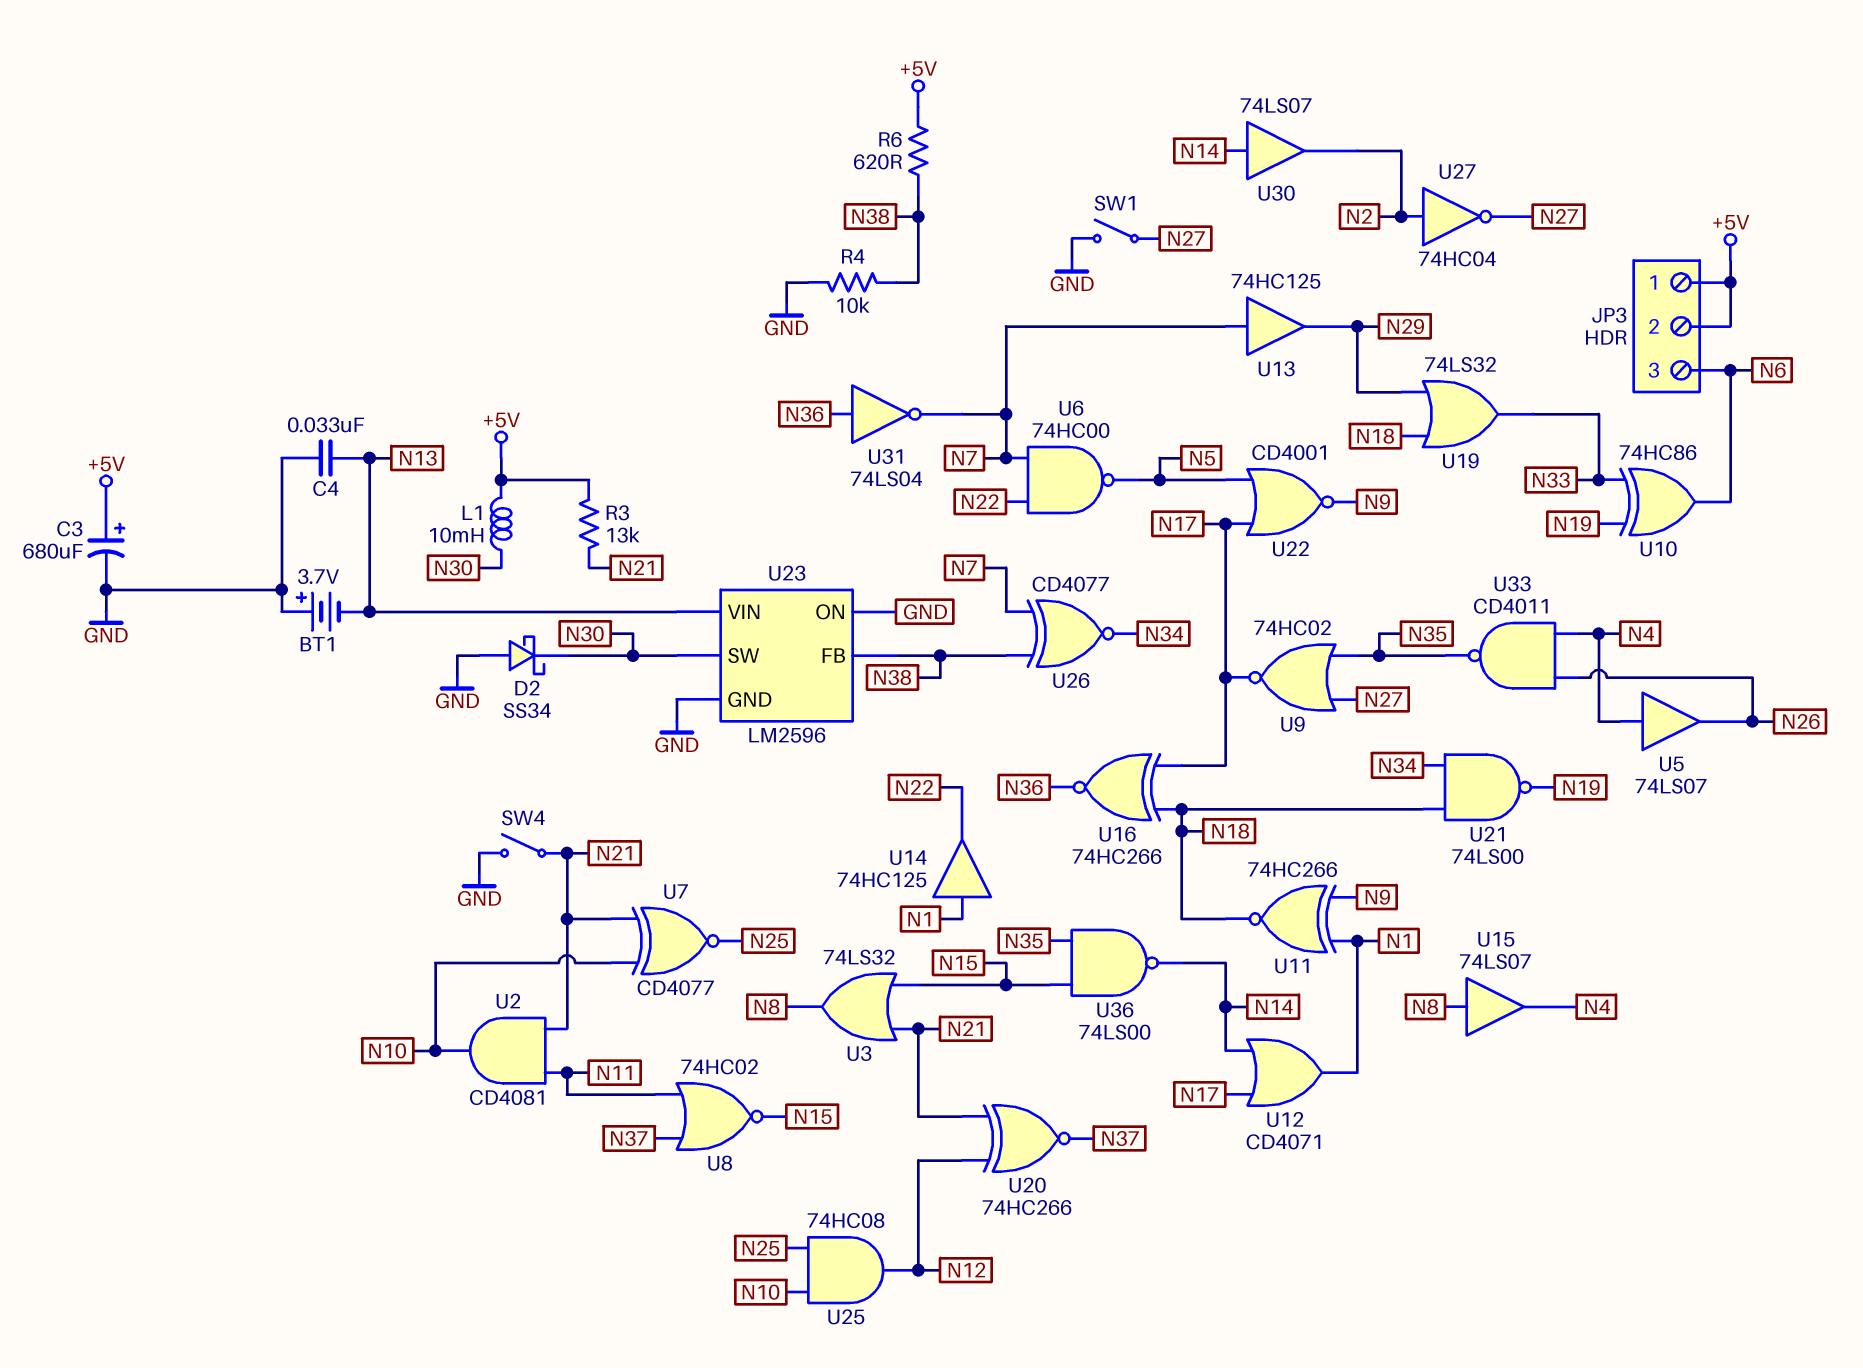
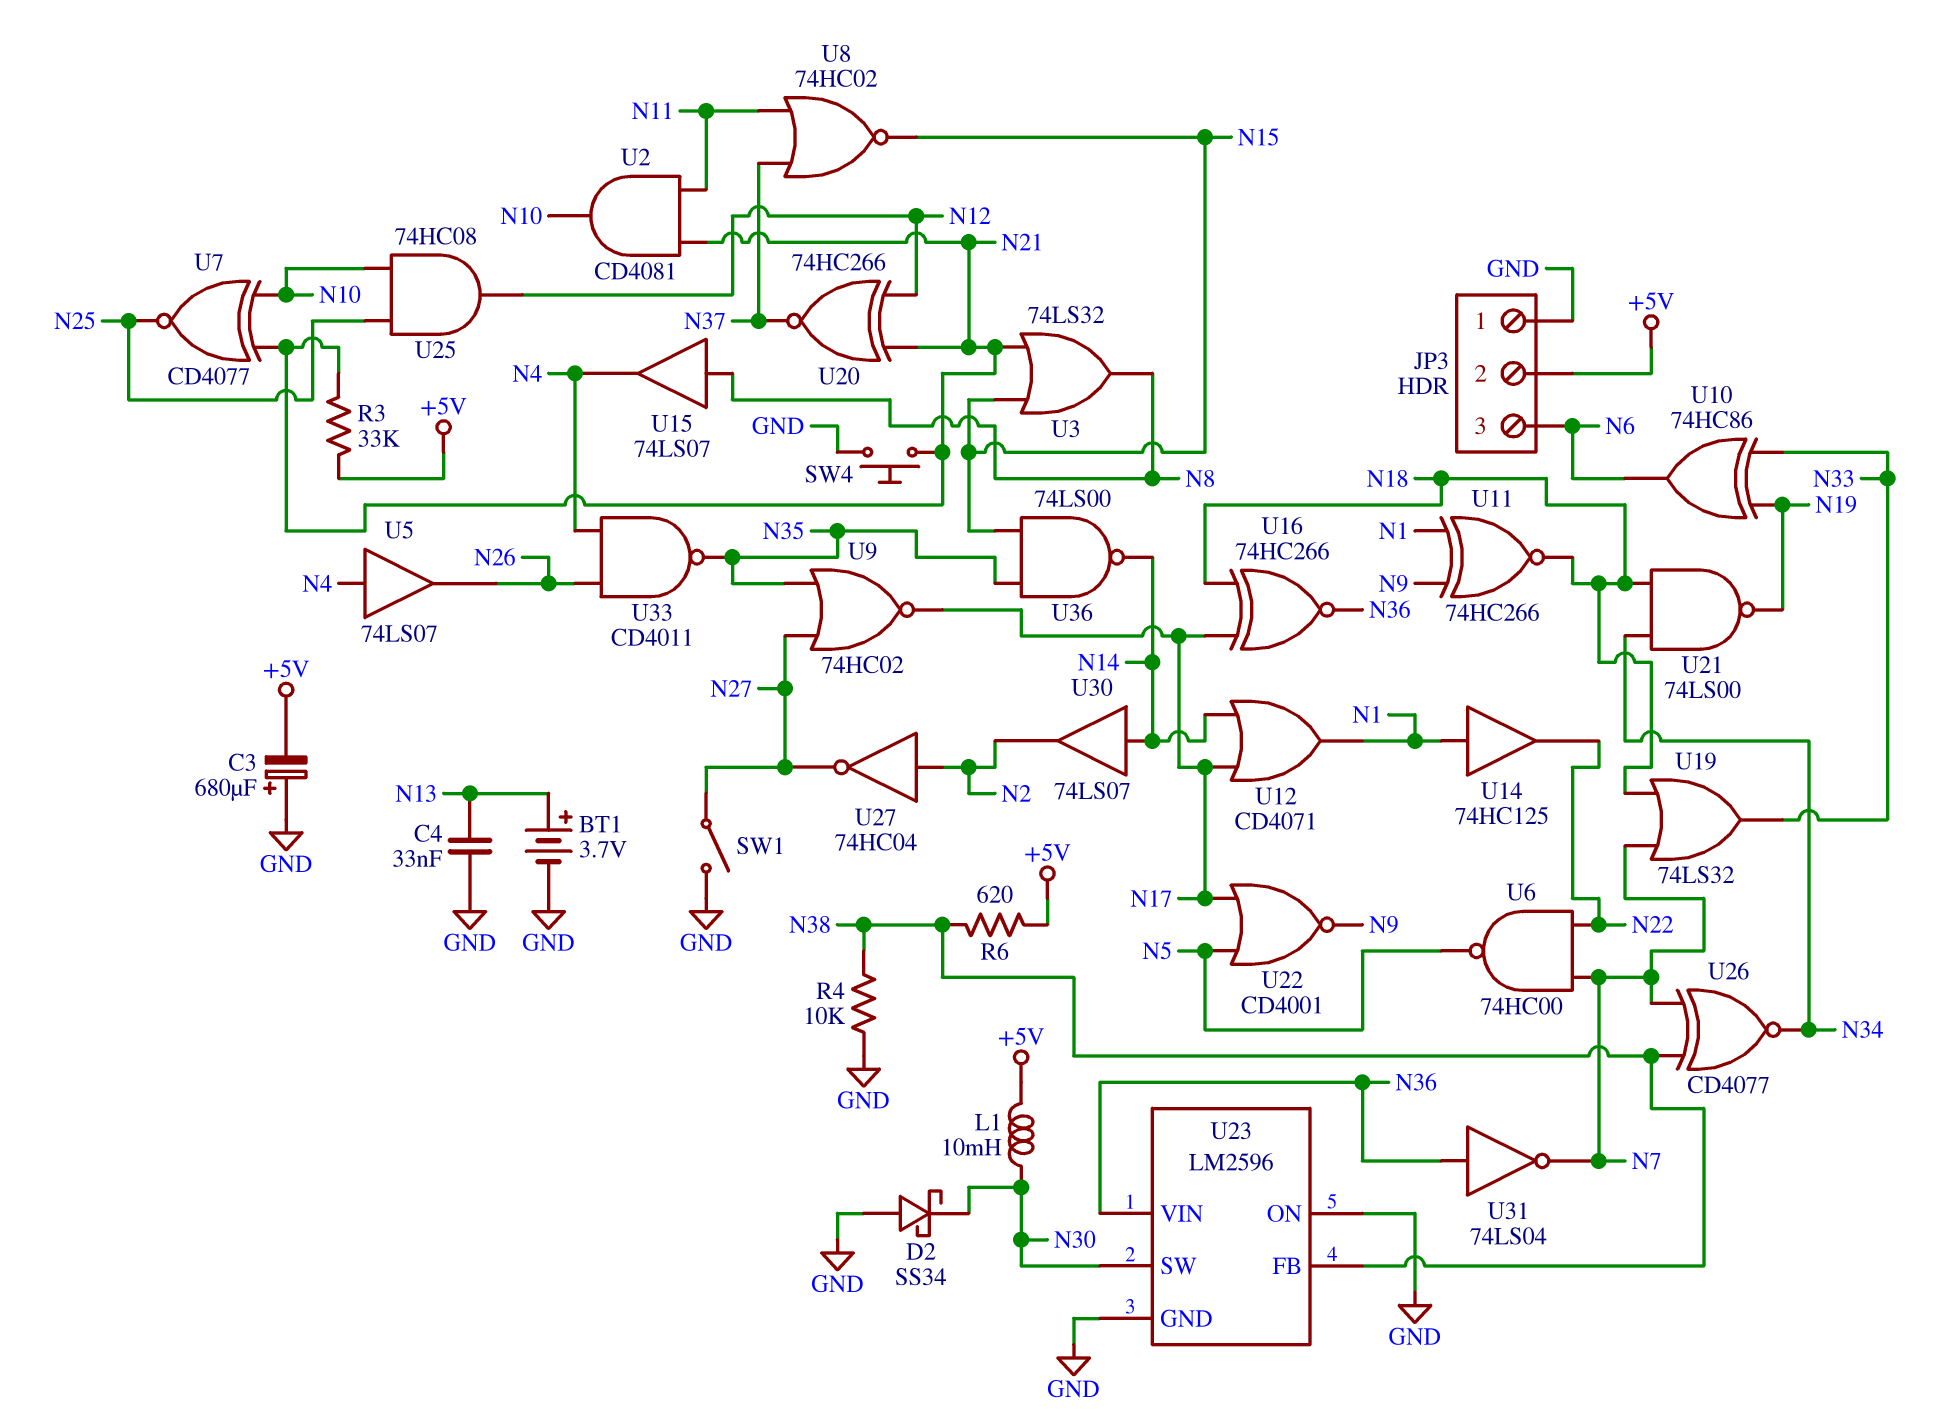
BT1: 3.7V (plus GND, minus N13) -> 3.7V (plus N13, minus GND)
C3: 680uF (plus +5V, minus GND) -> 680uF (plus GND, minus +5V)
JP3 pin 1: +5V -> GND
R3: 13k (+5V, N21) -> 33k (+5V, N21)
SW4: switch (GND, N21) -> button (GND, N21)
U13: buffer 74HC125 (in N7, out N29) -> none
U19: OR 74LS32 (in N18, in N29, out N33) -> OR 74LS32 (in N7, in N18, out N33)
U23 pin VIN: N13 -> N36

